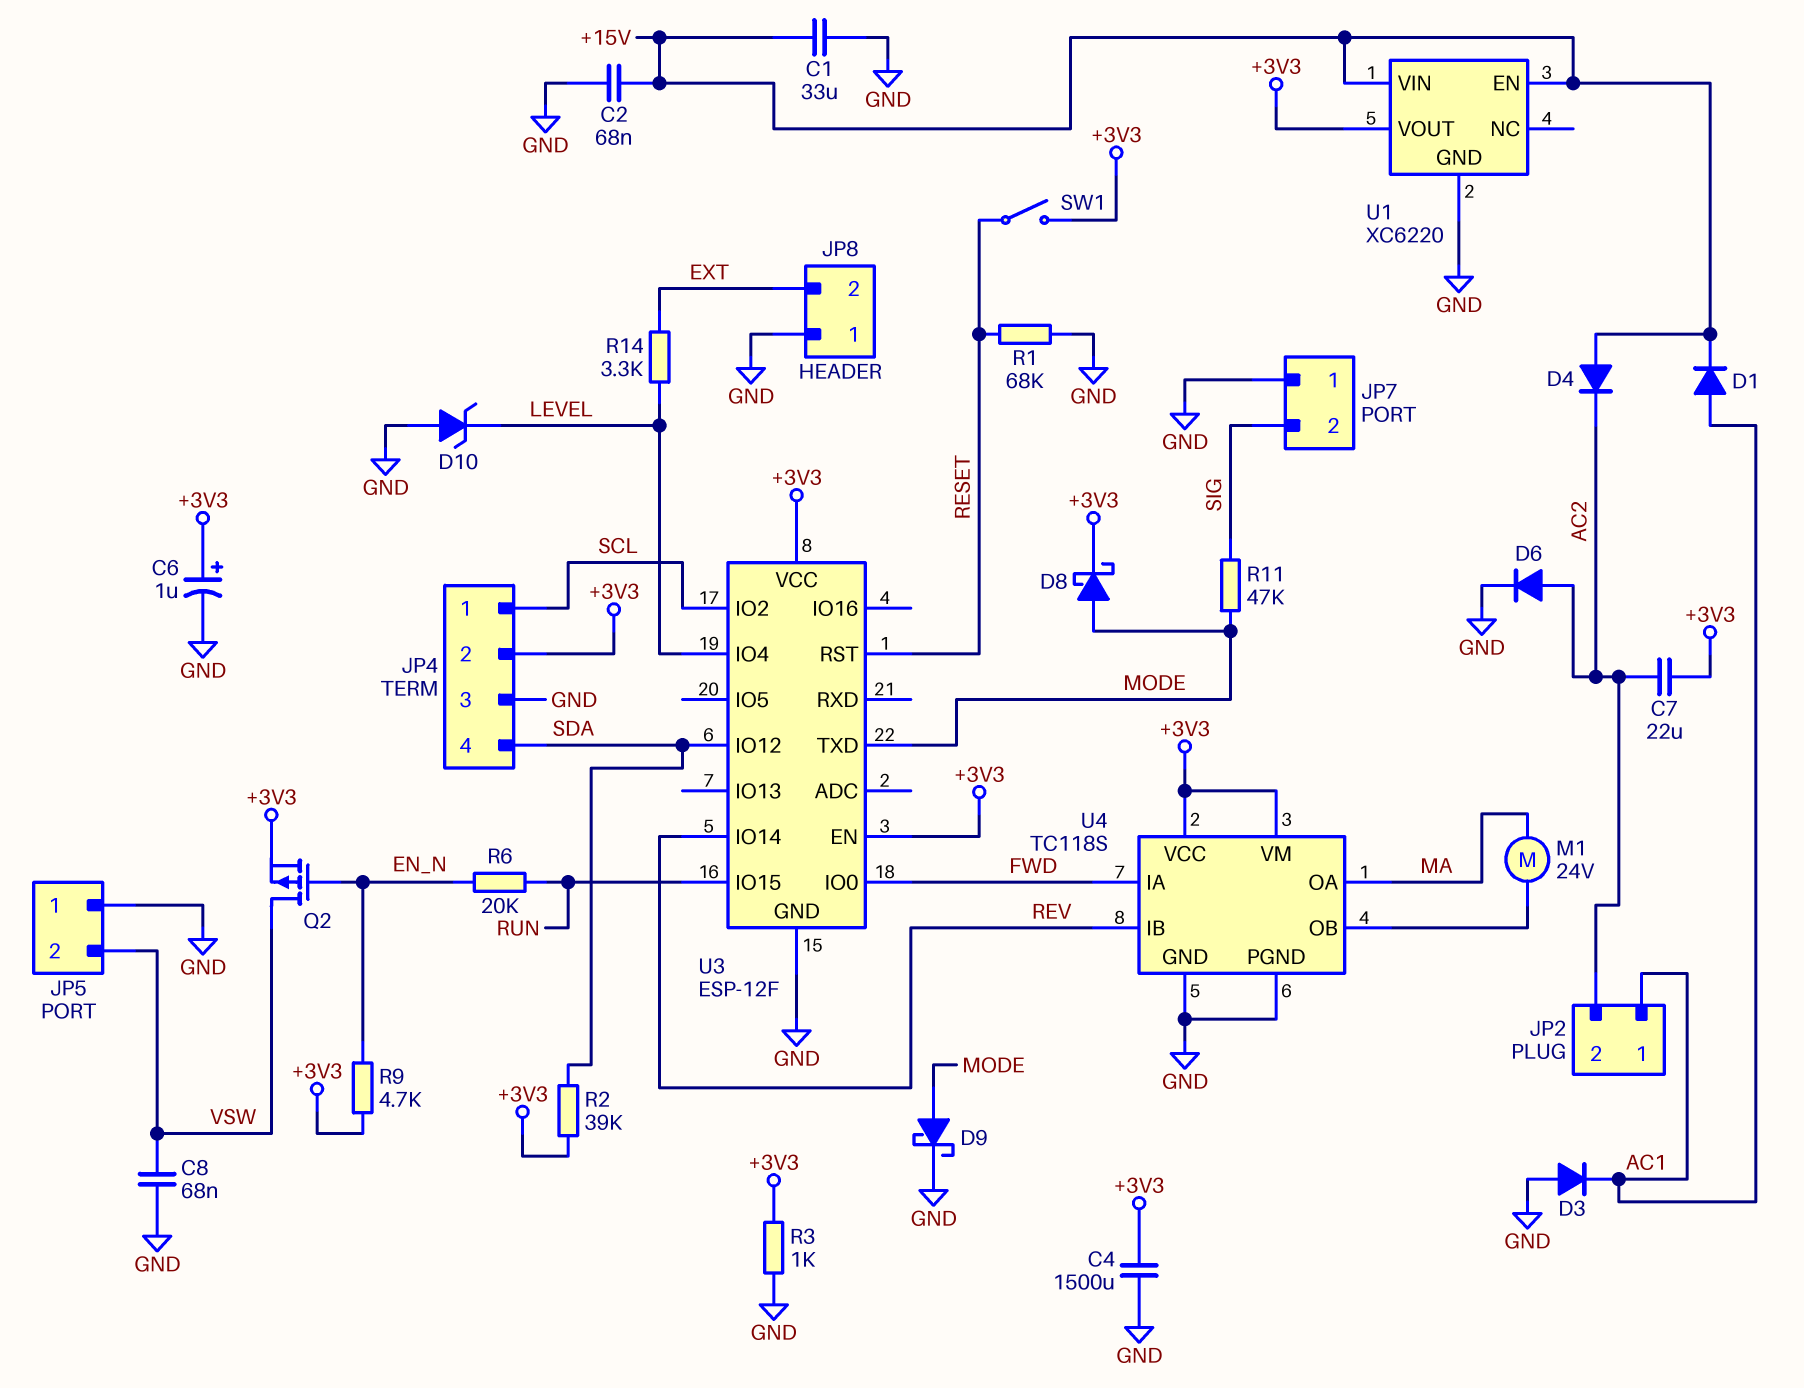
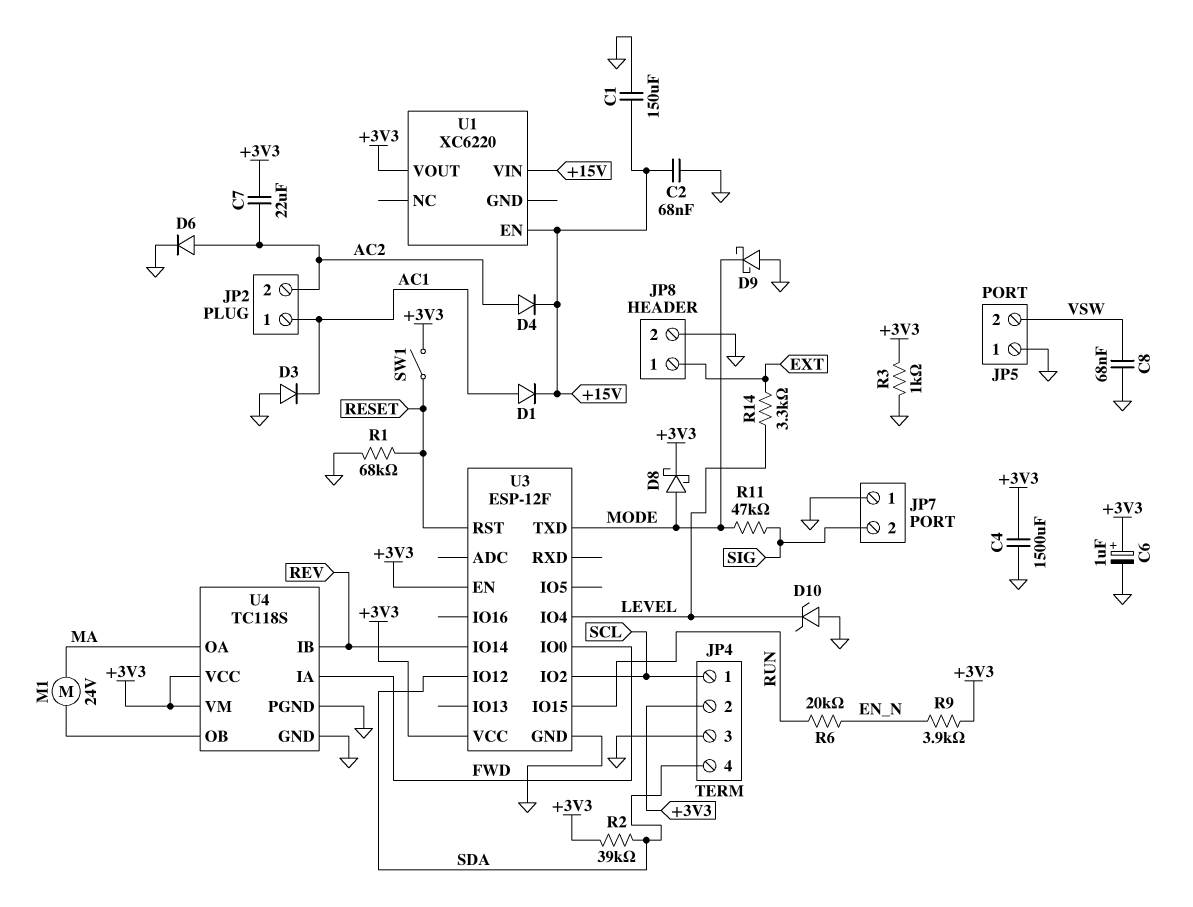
C1: 33uF (+15V, GND) -> 150uF (+15V, GND)
D4: diode (A +15V, K AC2) -> diode (A AC2, K +15V)
D9: schottky (A MODE, K GND) -> schottky (A GND, K MODE)
JP8 pin 1: GND -> EXT
JP8 pin 2: EXT -> GND
Q2: PMOS (G EN_N, D VSW, S +3V3) -> none
R9: 4.7k (+3V3, EN_N) -> 3.9k (+3V3, EN_N)
U1 pin GND: GND -> none

